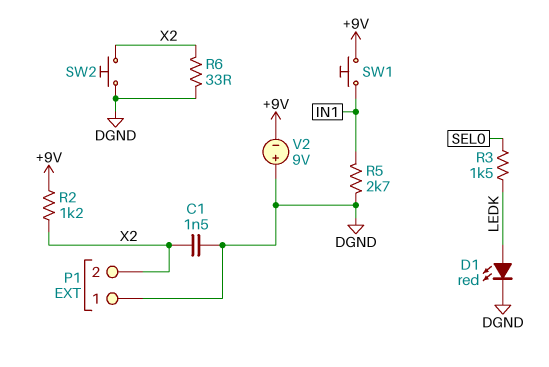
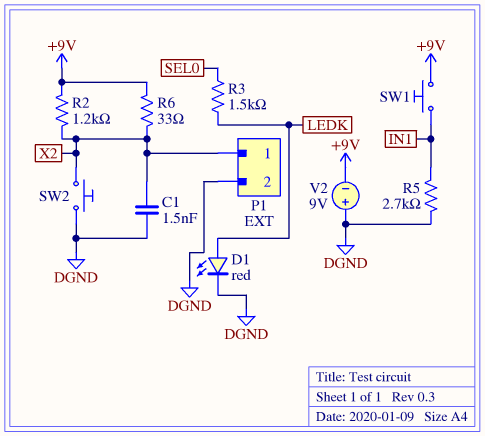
P1 pin 1: DGND -> X2
P1 pin 2: X2 -> DGND
R6: 33 (DGND, X2) -> 33 (+9V, X2)

